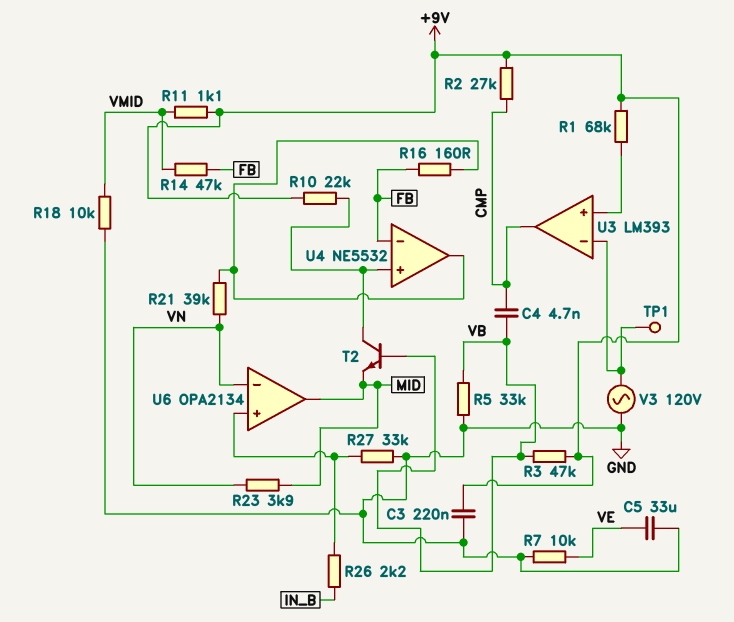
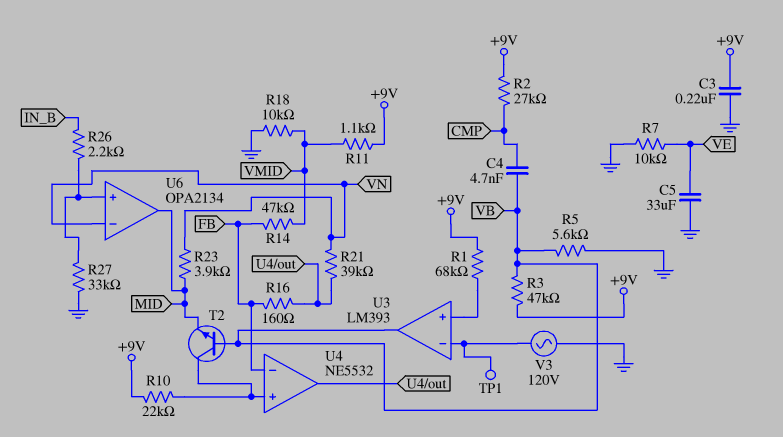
R5: 33k (GND, VB) -> 5.6k (GND, VB)
U3 pin out: CMP -> VB

